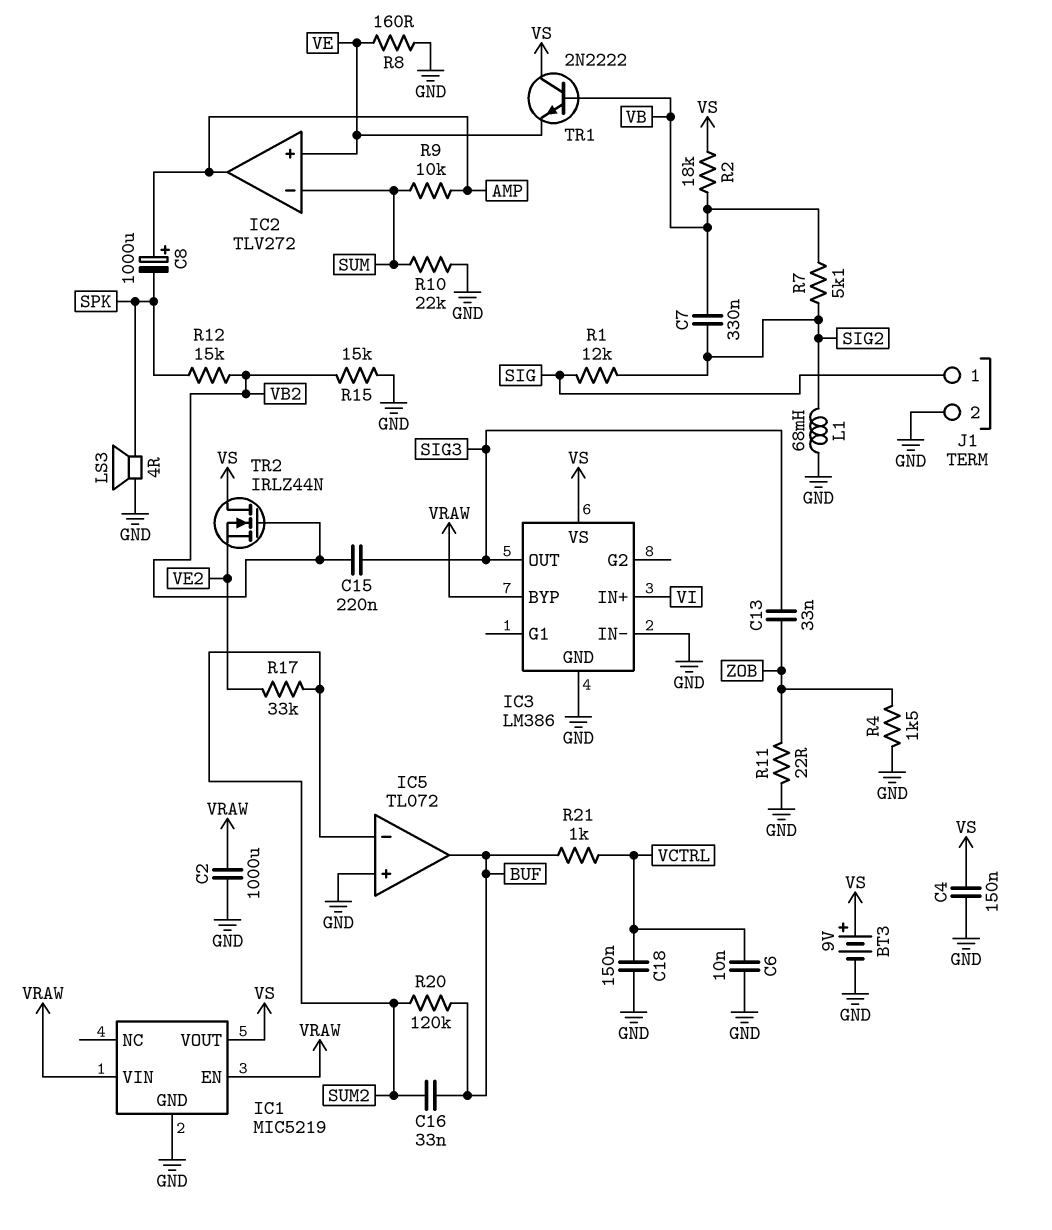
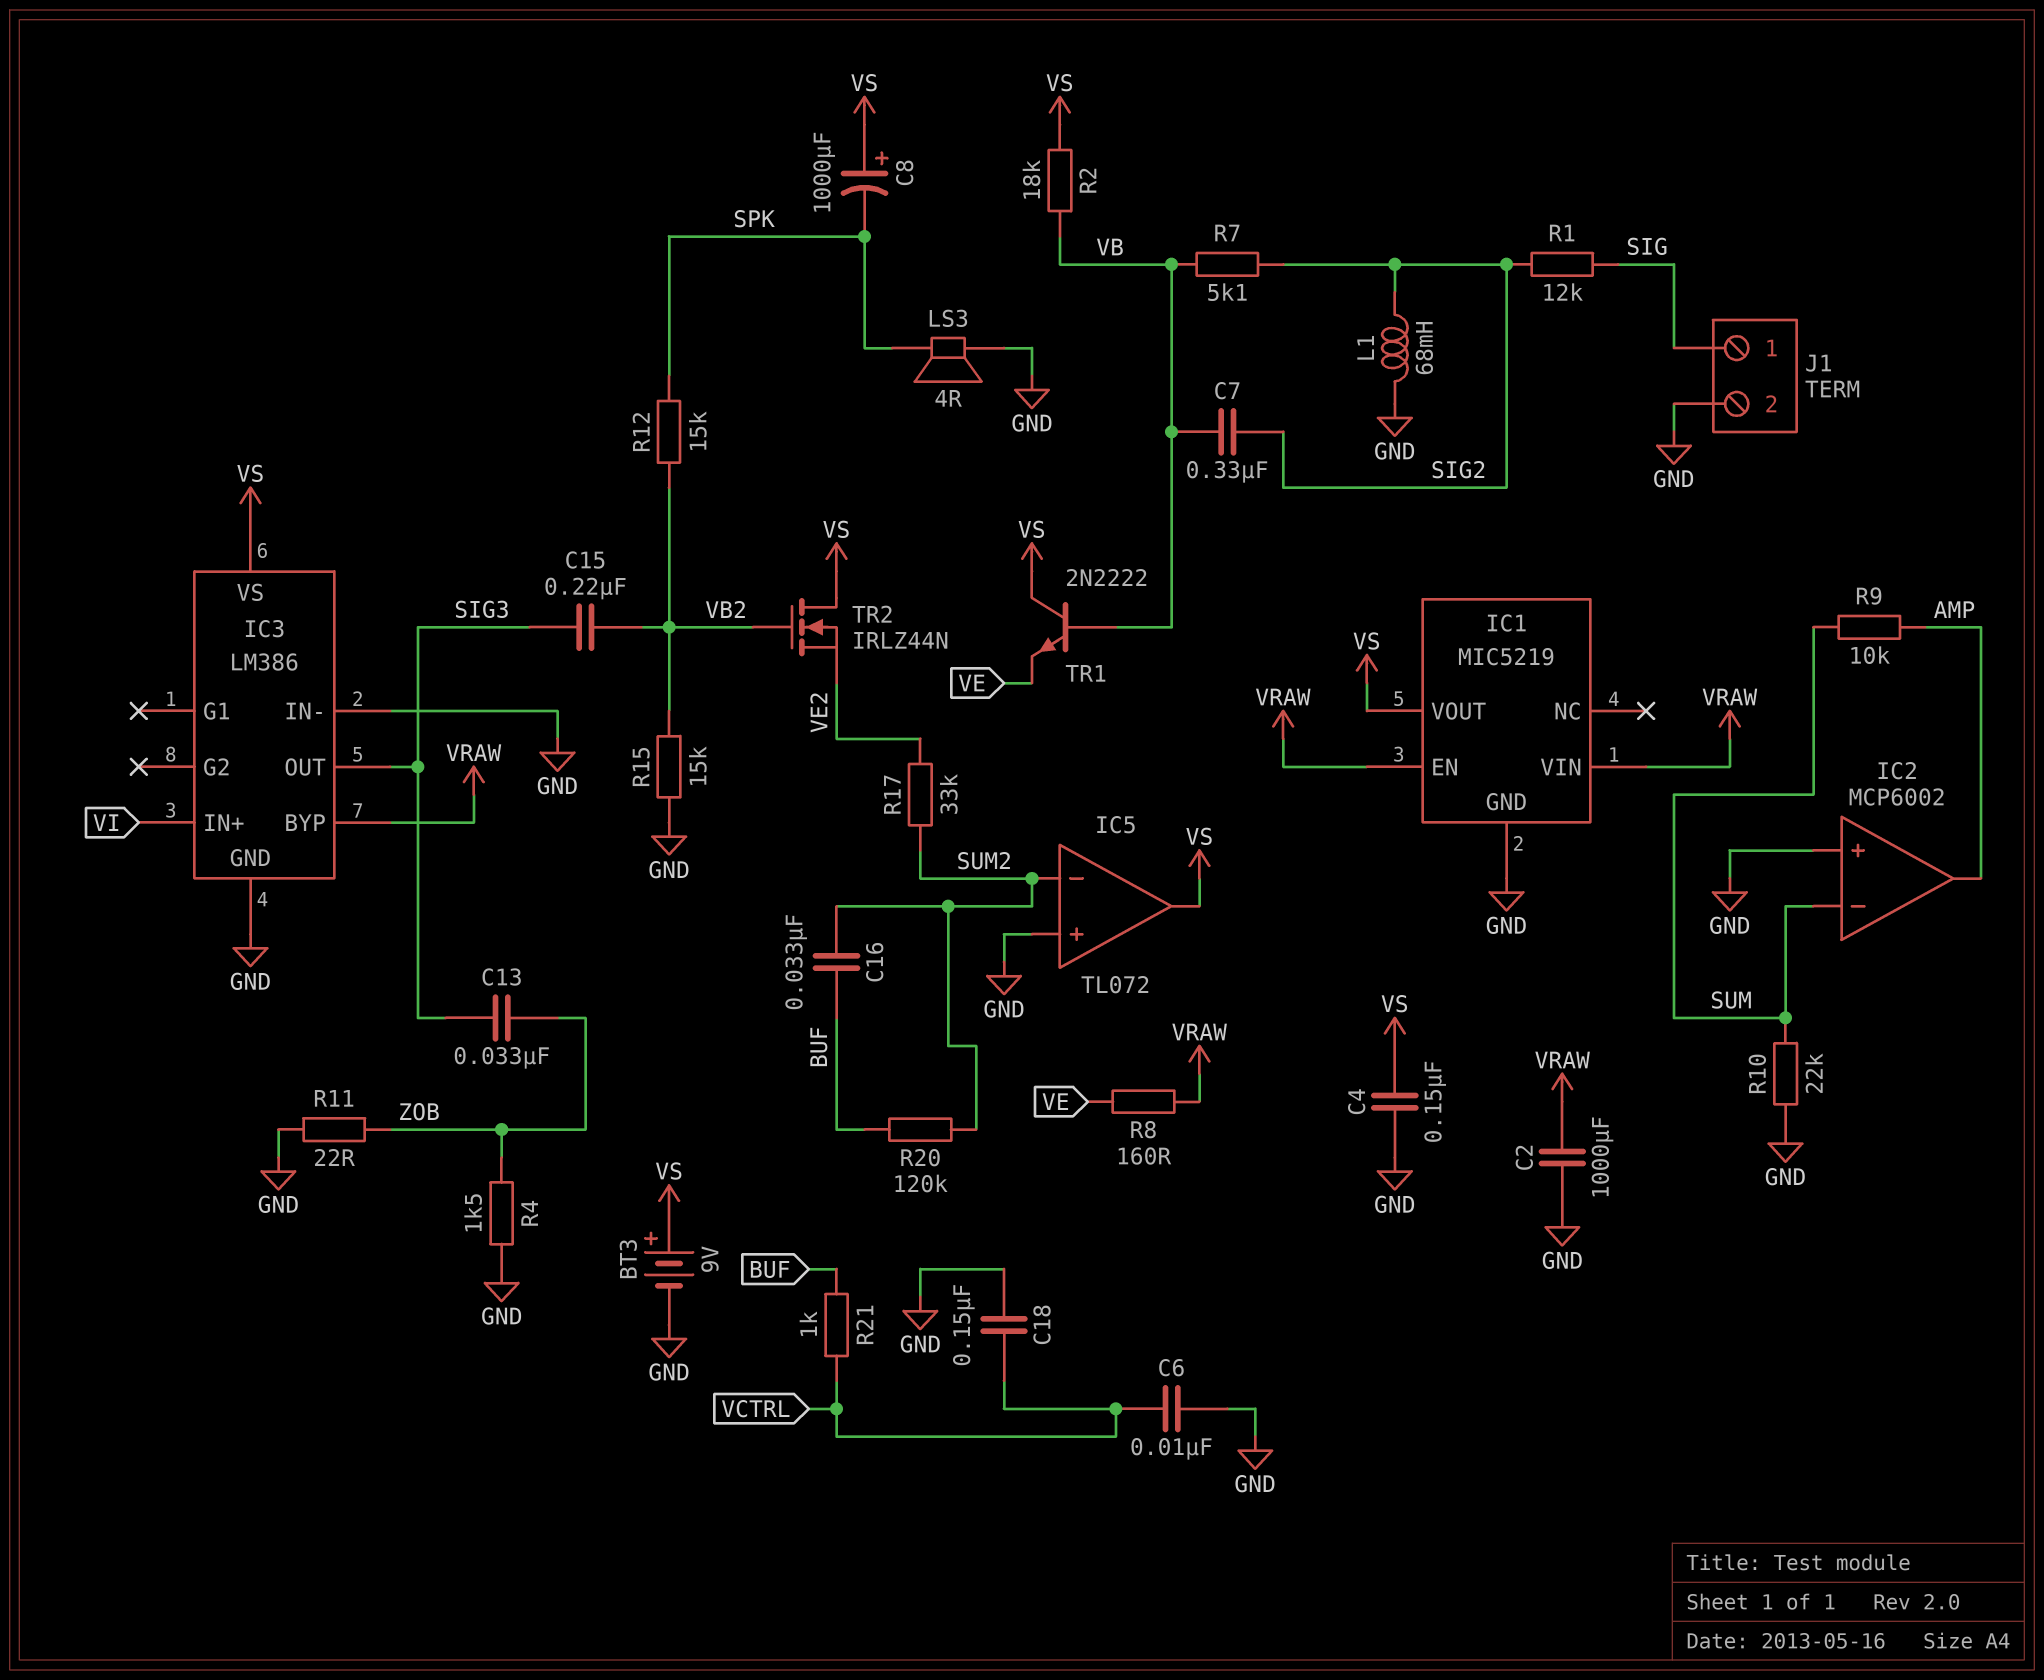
C8: 1000uF (plus AMP, minus SPK) -> 1000uF (plus VS, minus SPK)
IC2: TLV272 -> MCP6002
IC2 pin in+: VE -> GND
IC5 pin out: BUF -> VS
R8: 160 (GND, VE) -> 160 (VE, VRAW)

